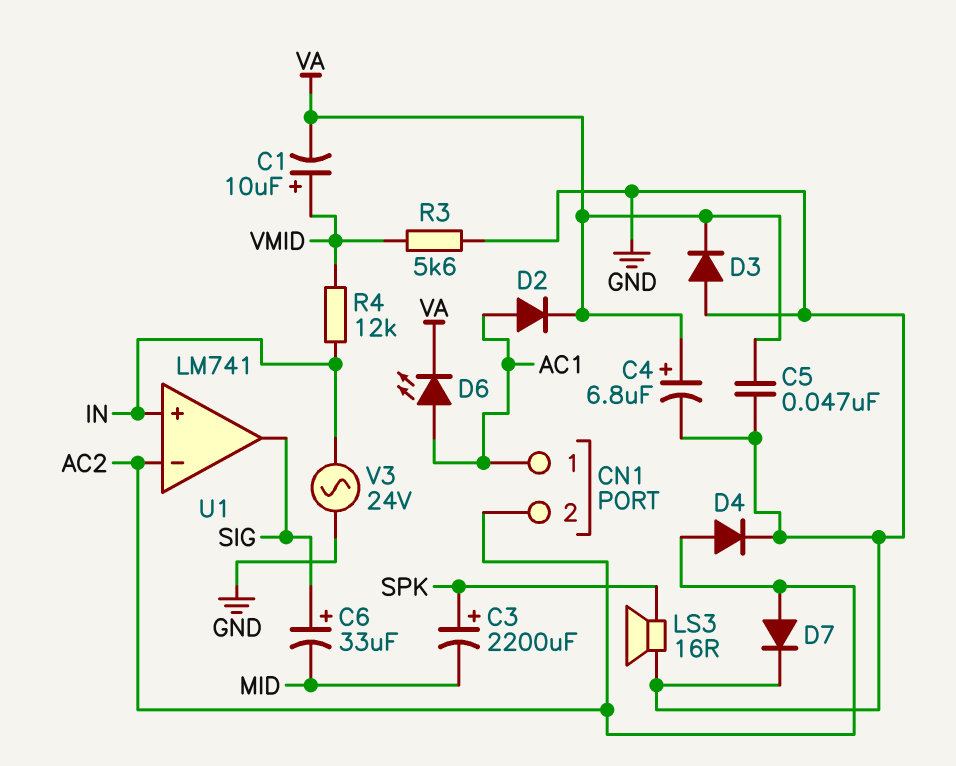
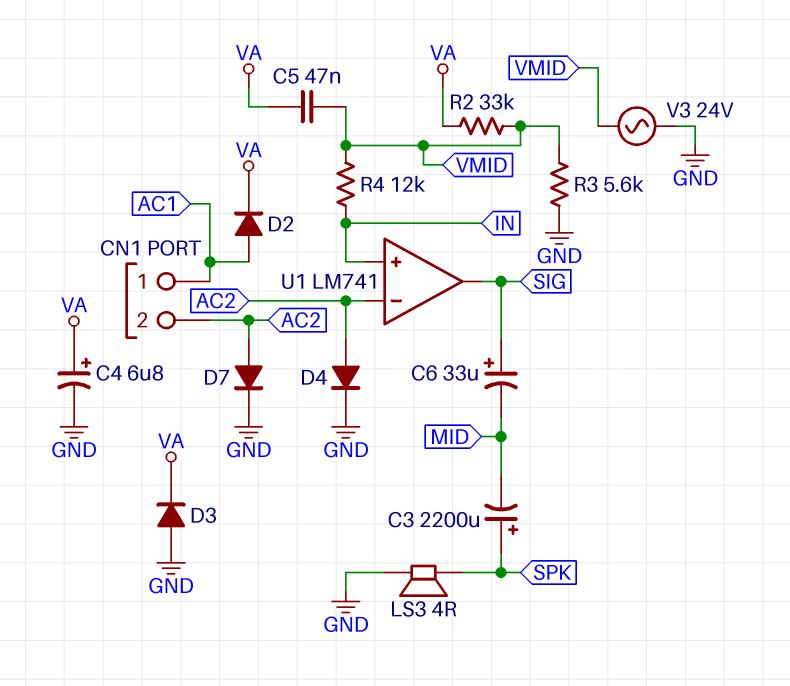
C1: 10uF (plus VMID, minus VA) -> none
C5: 47nF (GND, VA) -> 47nF (VA, VMID)
D6: LED (A AC1, K VA) -> none
LS3: speaker 16R (GND, SPK) -> speaker 4R (GND, SPK)
R2: none -> 33k (VA, VMID)
V3: AC 24V (GND, IN) -> AC 24V (GND, VMID)

